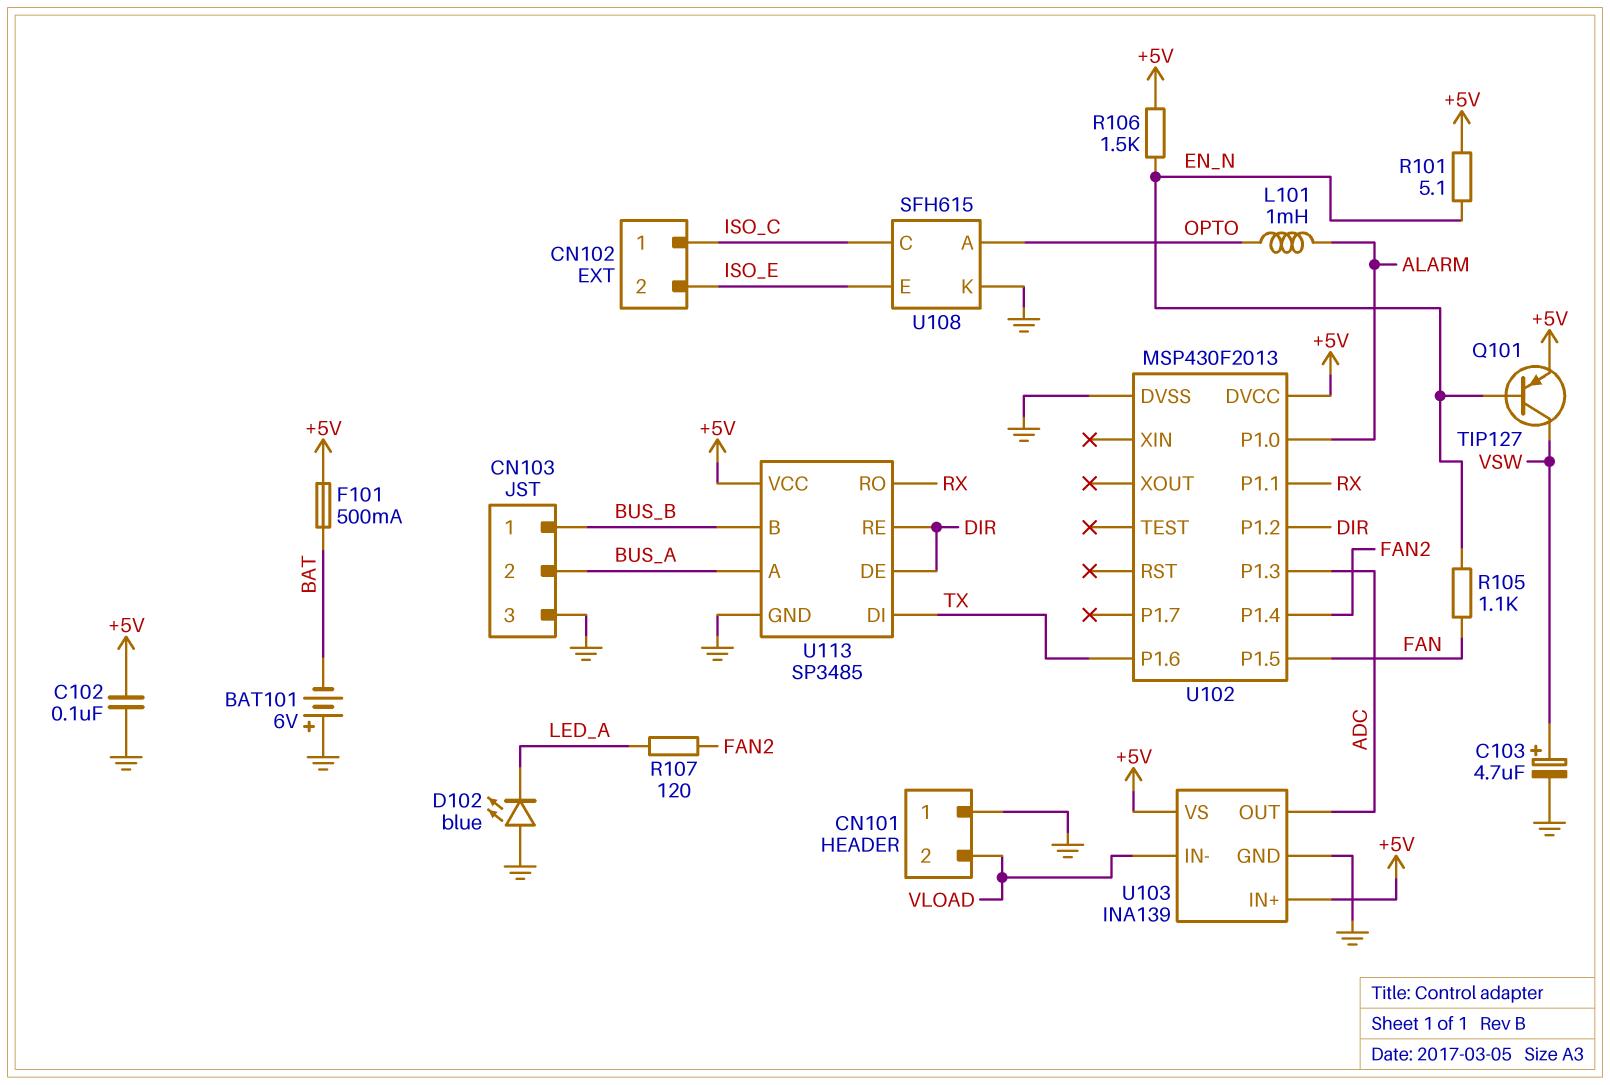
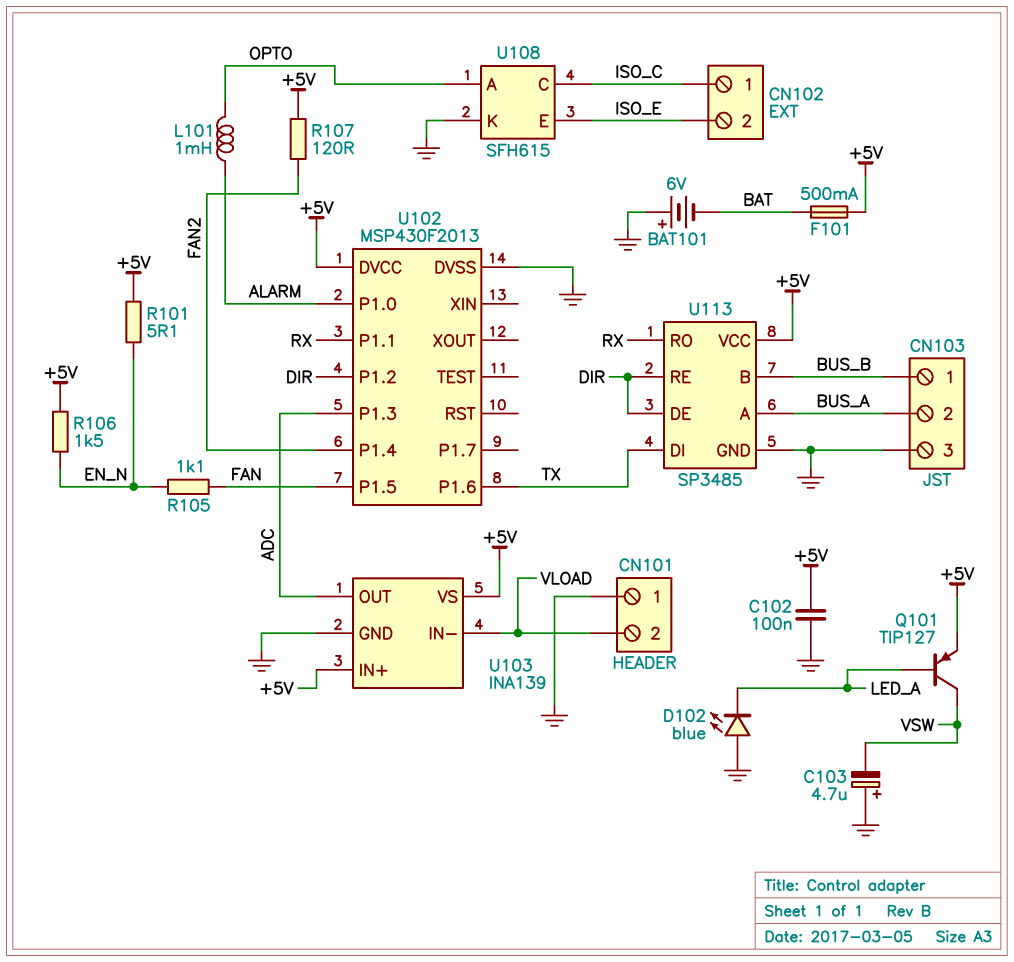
C103: 4.7uF (plus VSW, minus GND) -> 4.7uF (plus GND, minus VSW)
Q101: PNP TIP127 (B EN_N, C VSW, E +5V) -> PNP TIP127 (B LED_A, C VSW, E +5V)
R107: 120 (FAN2, LED_A) -> 120 (+5V, FAN2)

